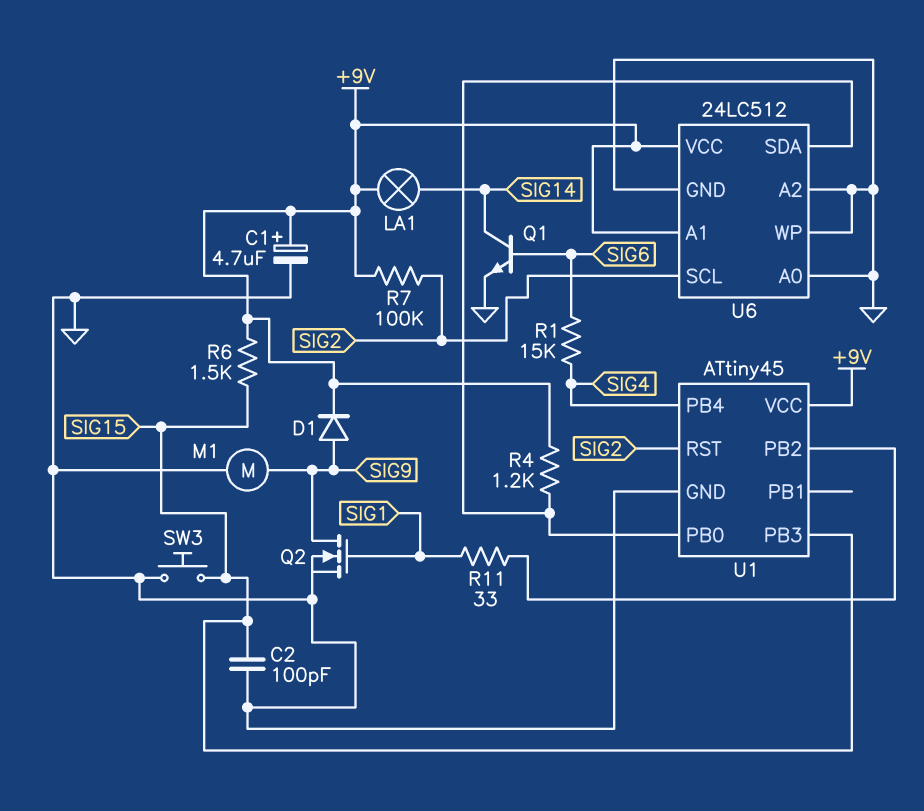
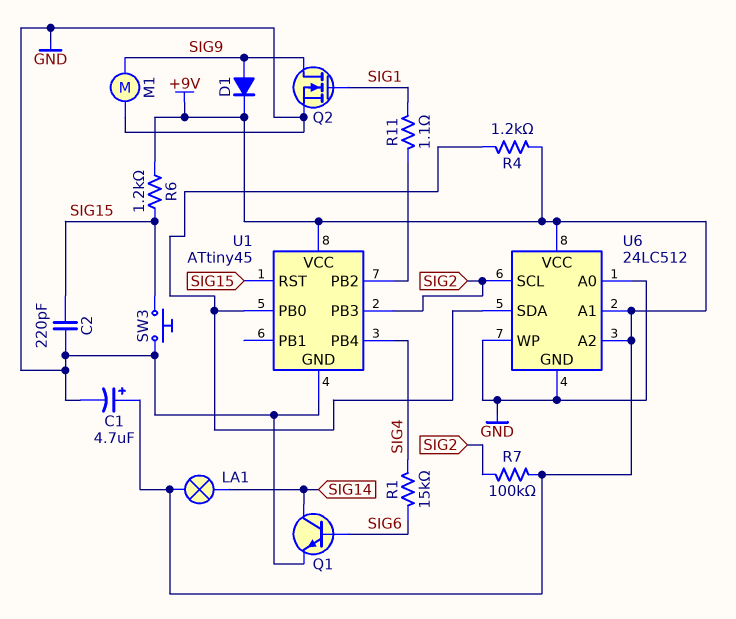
C2: 100pF (GND, SIG15) -> 220pF (GND, SIG15)
R6: 1.5k (+9V, SIG15) -> 1.2k (+9V, SIG15)
R11: 33 (SIG1, U1/PB2) -> 1.1 (SIG1, U1/PB2)
U1 pin PB3: SIG15 -> SIG2
U1 pin RST: SIG2 -> SIG15
U6 pin A2: GND -> +9V

